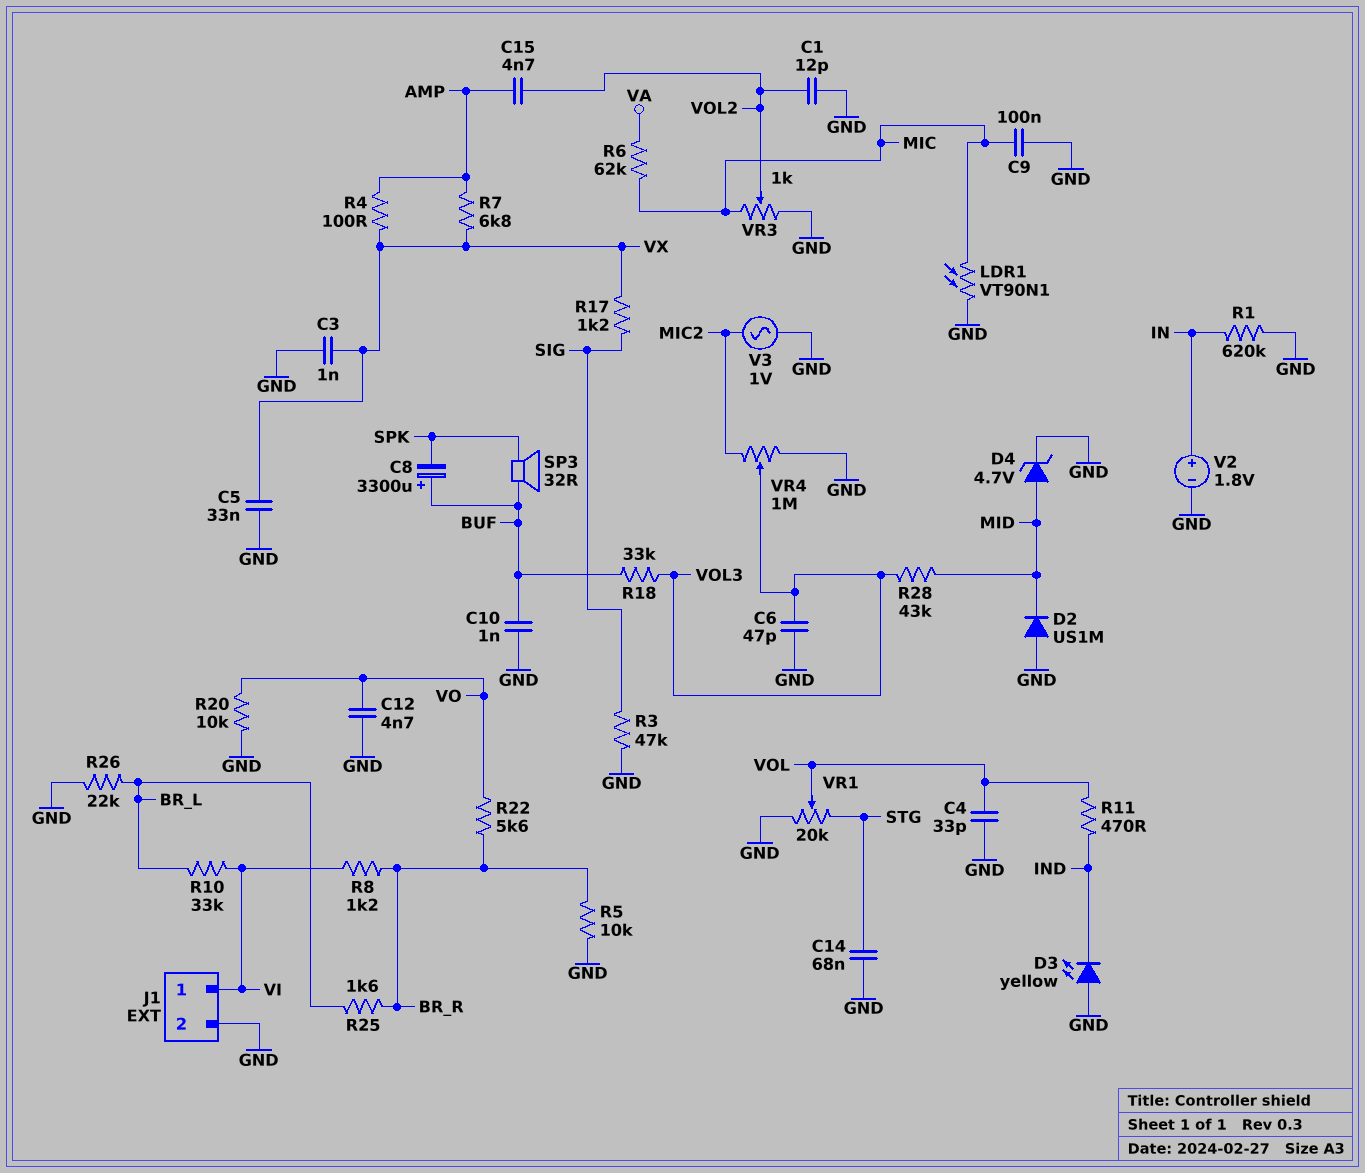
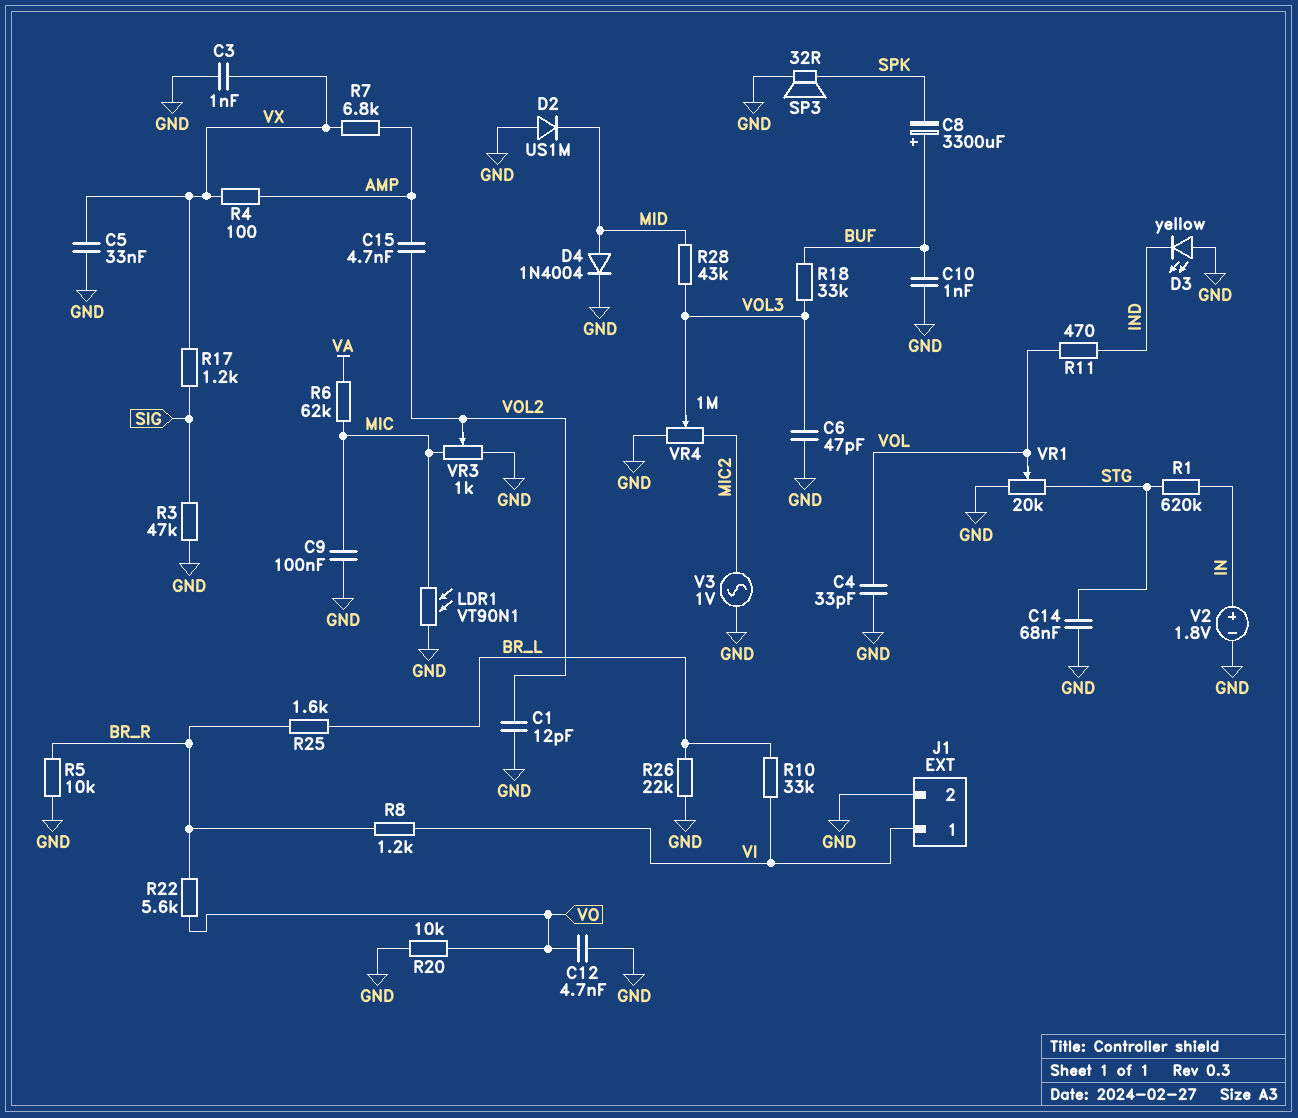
D4: zener 4.7V (A MID, K GND) -> diode 1N4004 (A MID, K GND)
R1: 620k (GND, IN) -> 620k (IN, STG)
SP3: speaker 32R (BUF, SPK) -> speaker 32R (GND, SPK)

